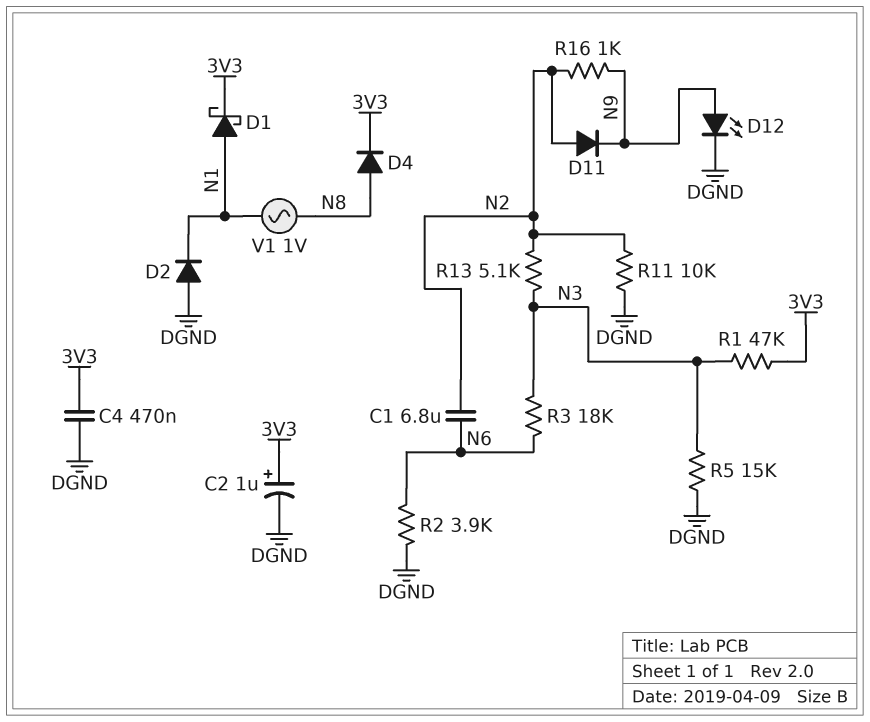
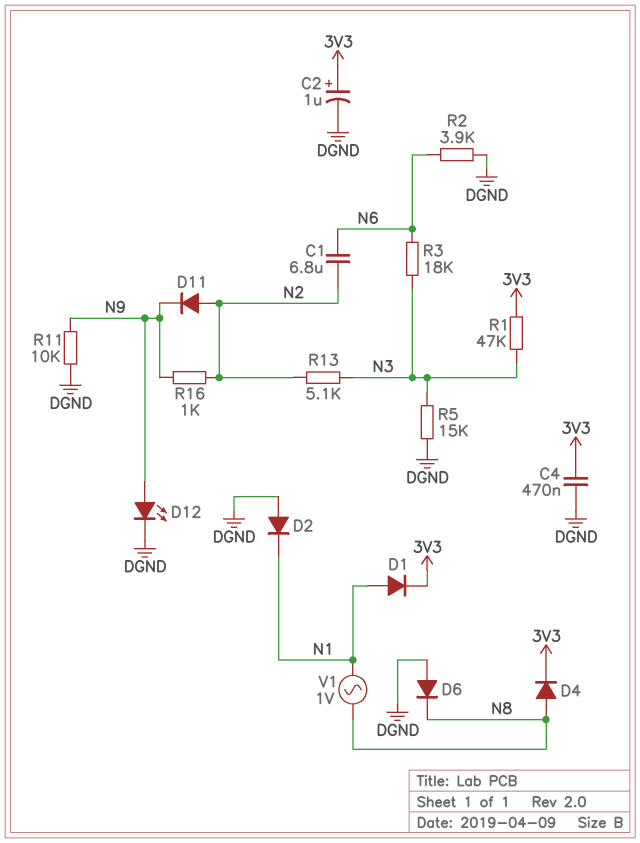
D1: schottky (A N1, K 3V3) -> diode (A N1, K 3V3)
D6: none -> diode (A DGND, K N8)
R11: 10k (DGND, N2) -> 10k (DGND, N9)

